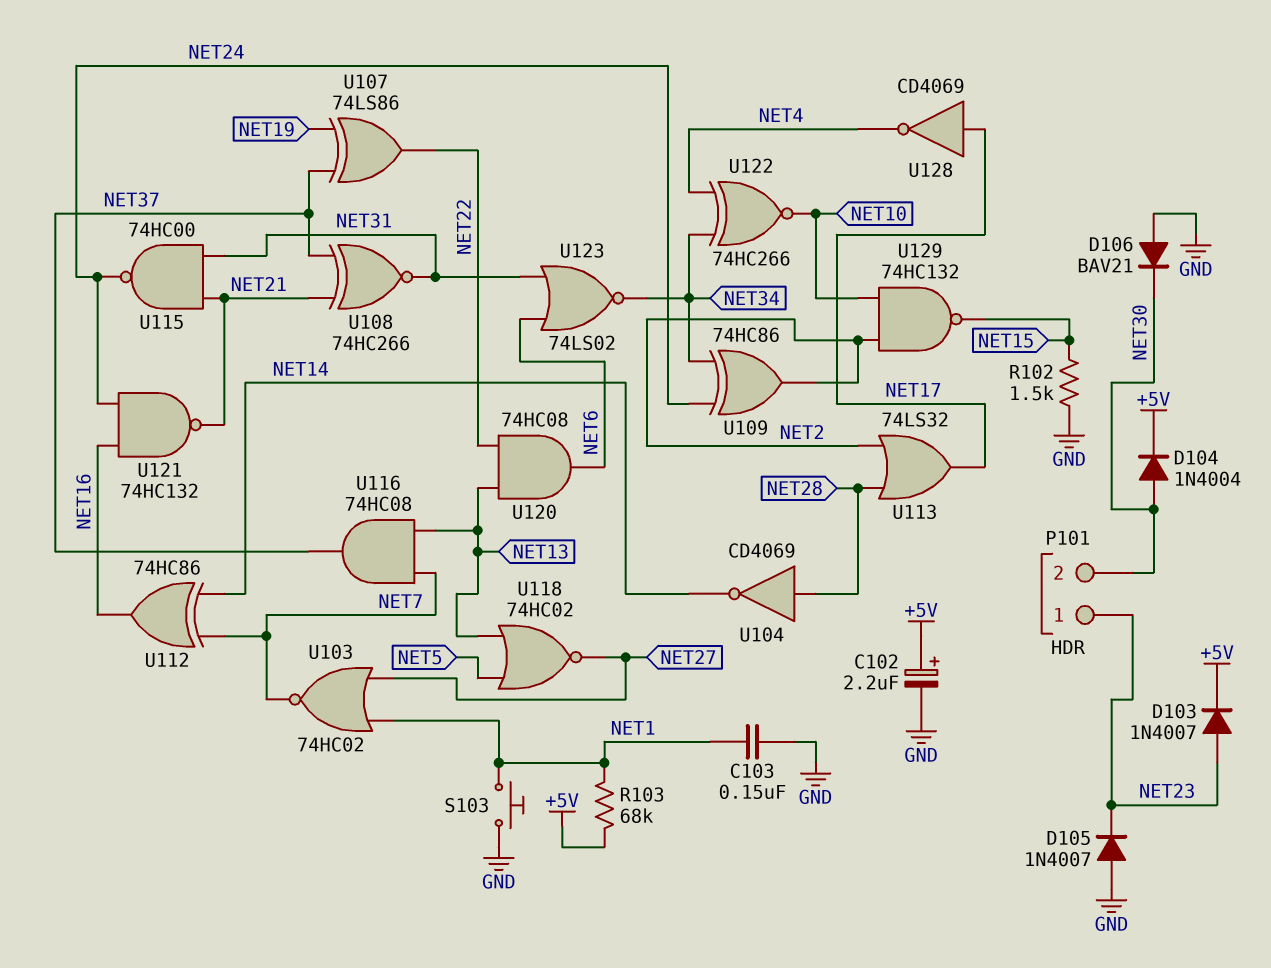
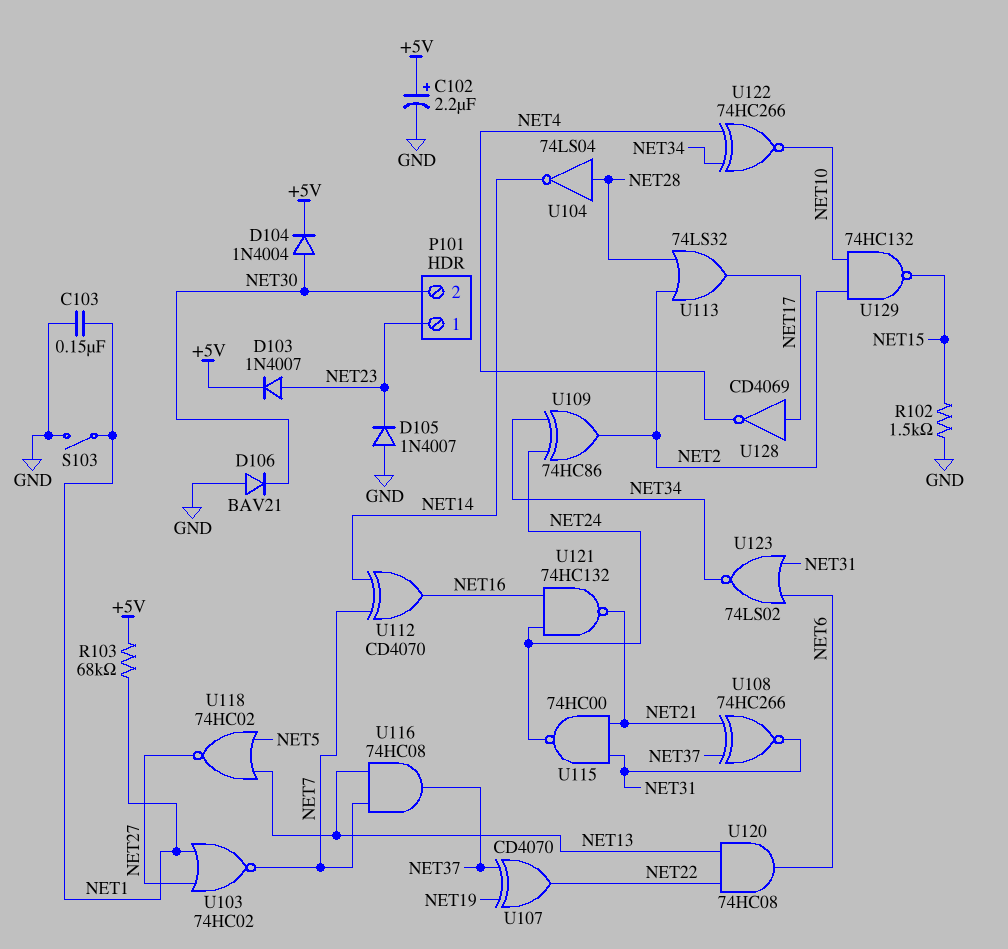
S103: button (GND, NET1) -> switch (GND, NET1)
U104: NOT CD4069 (in NET28, out NET14) -> NOT 74LS04 (in NET28, out NET14)
U107: XOR 74LS86 (in NET19, in NET37, out NET22) -> XOR CD4070 (in NET19, in NET37, out NET22)
U112: XOR 74HC86 (in NET7, in NET14, out NET16) -> XOR CD4070 (in NET7, in NET14, out NET16)

